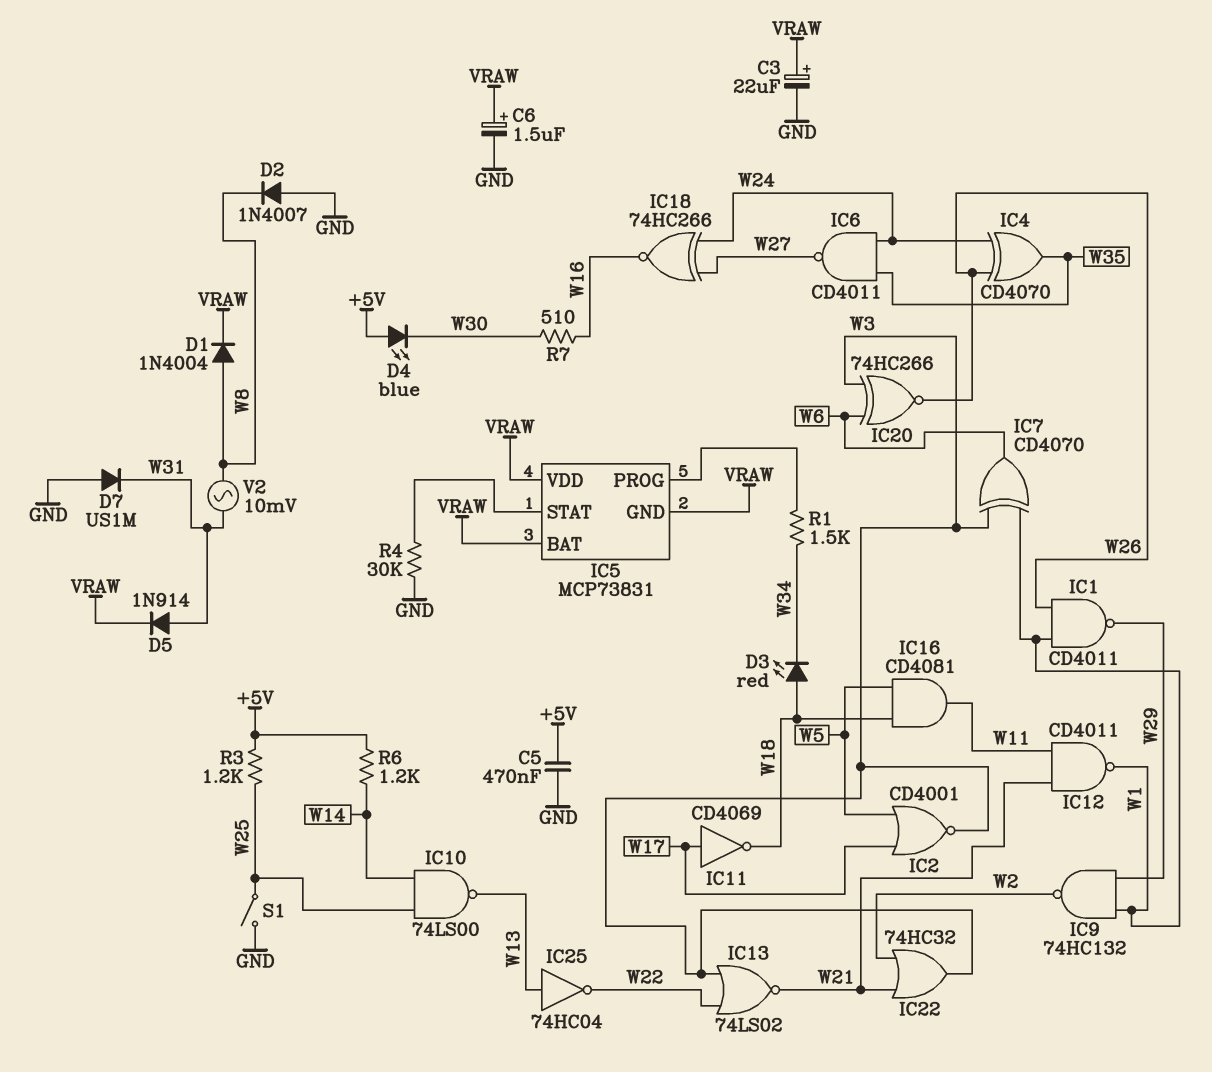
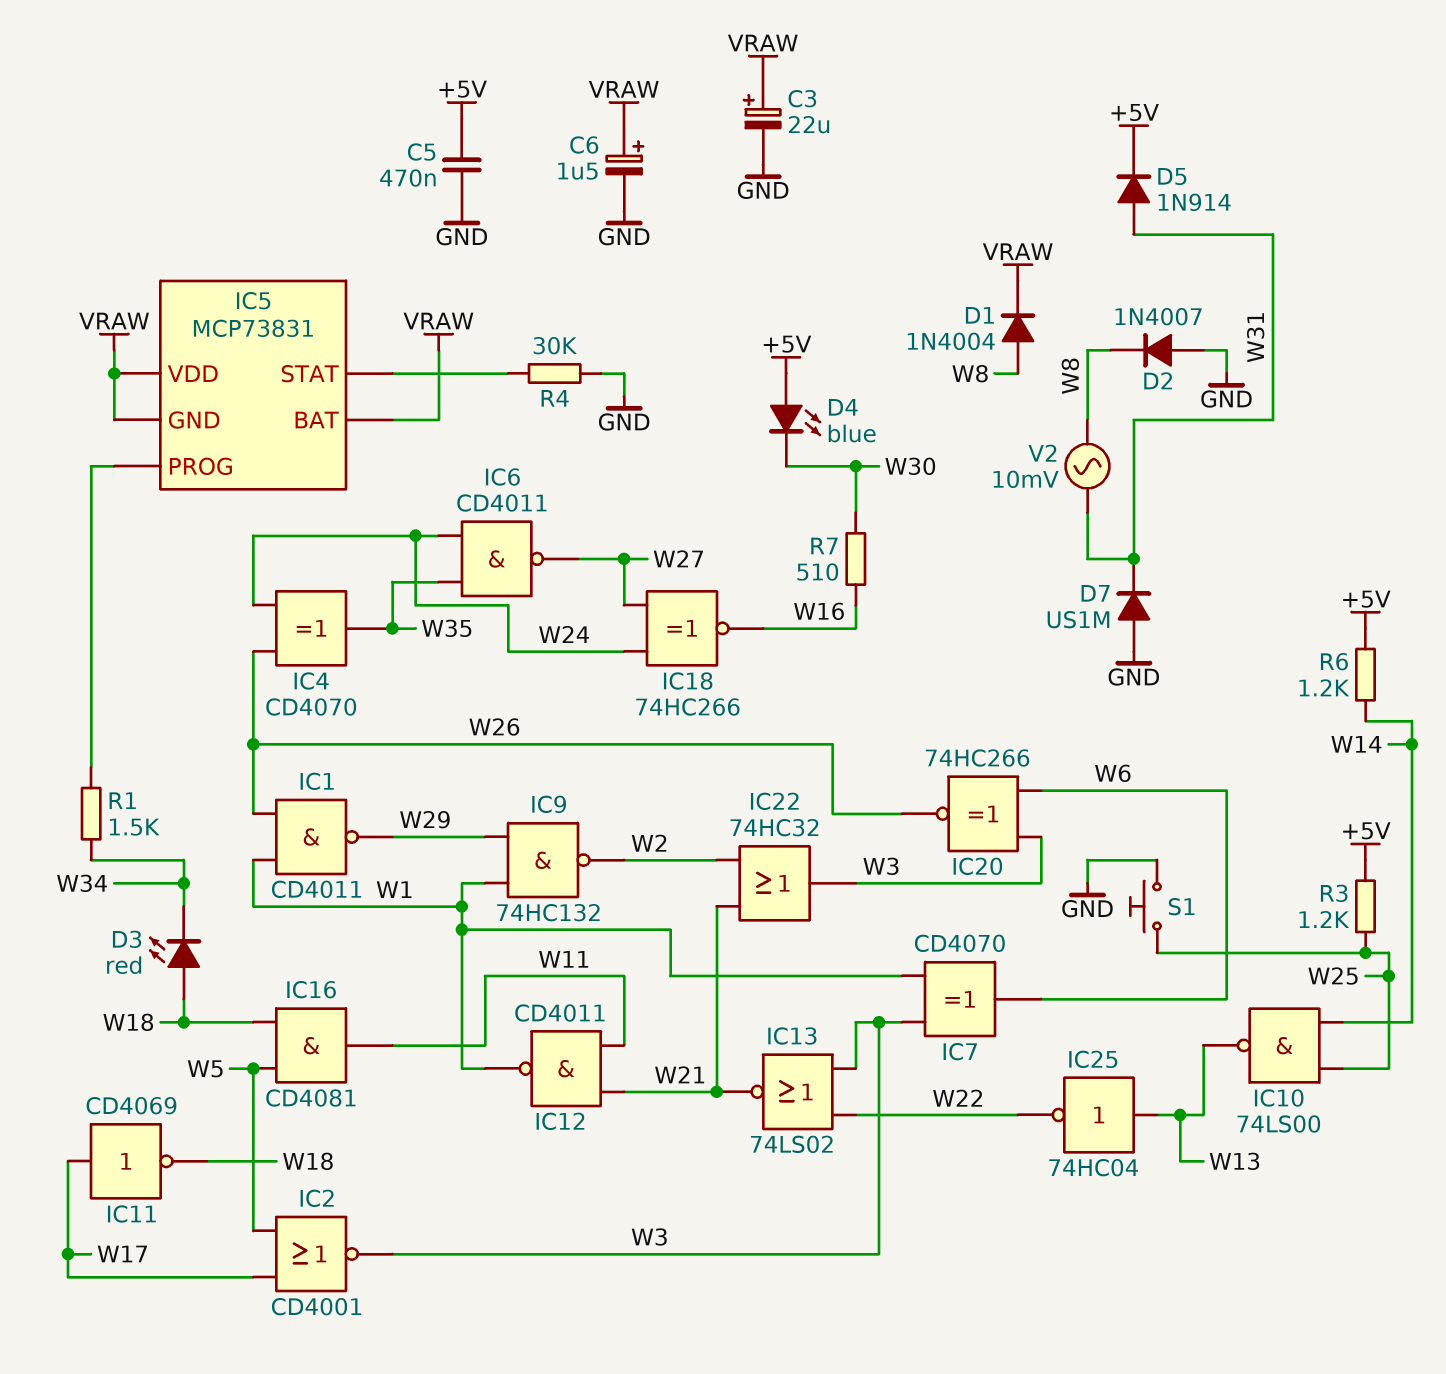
D5: diode 1N914 (A W31, K VRAW) -> diode 1N914 (A W31, K +5V)
S1: switch (GND, W25) -> button (GND, W25)

